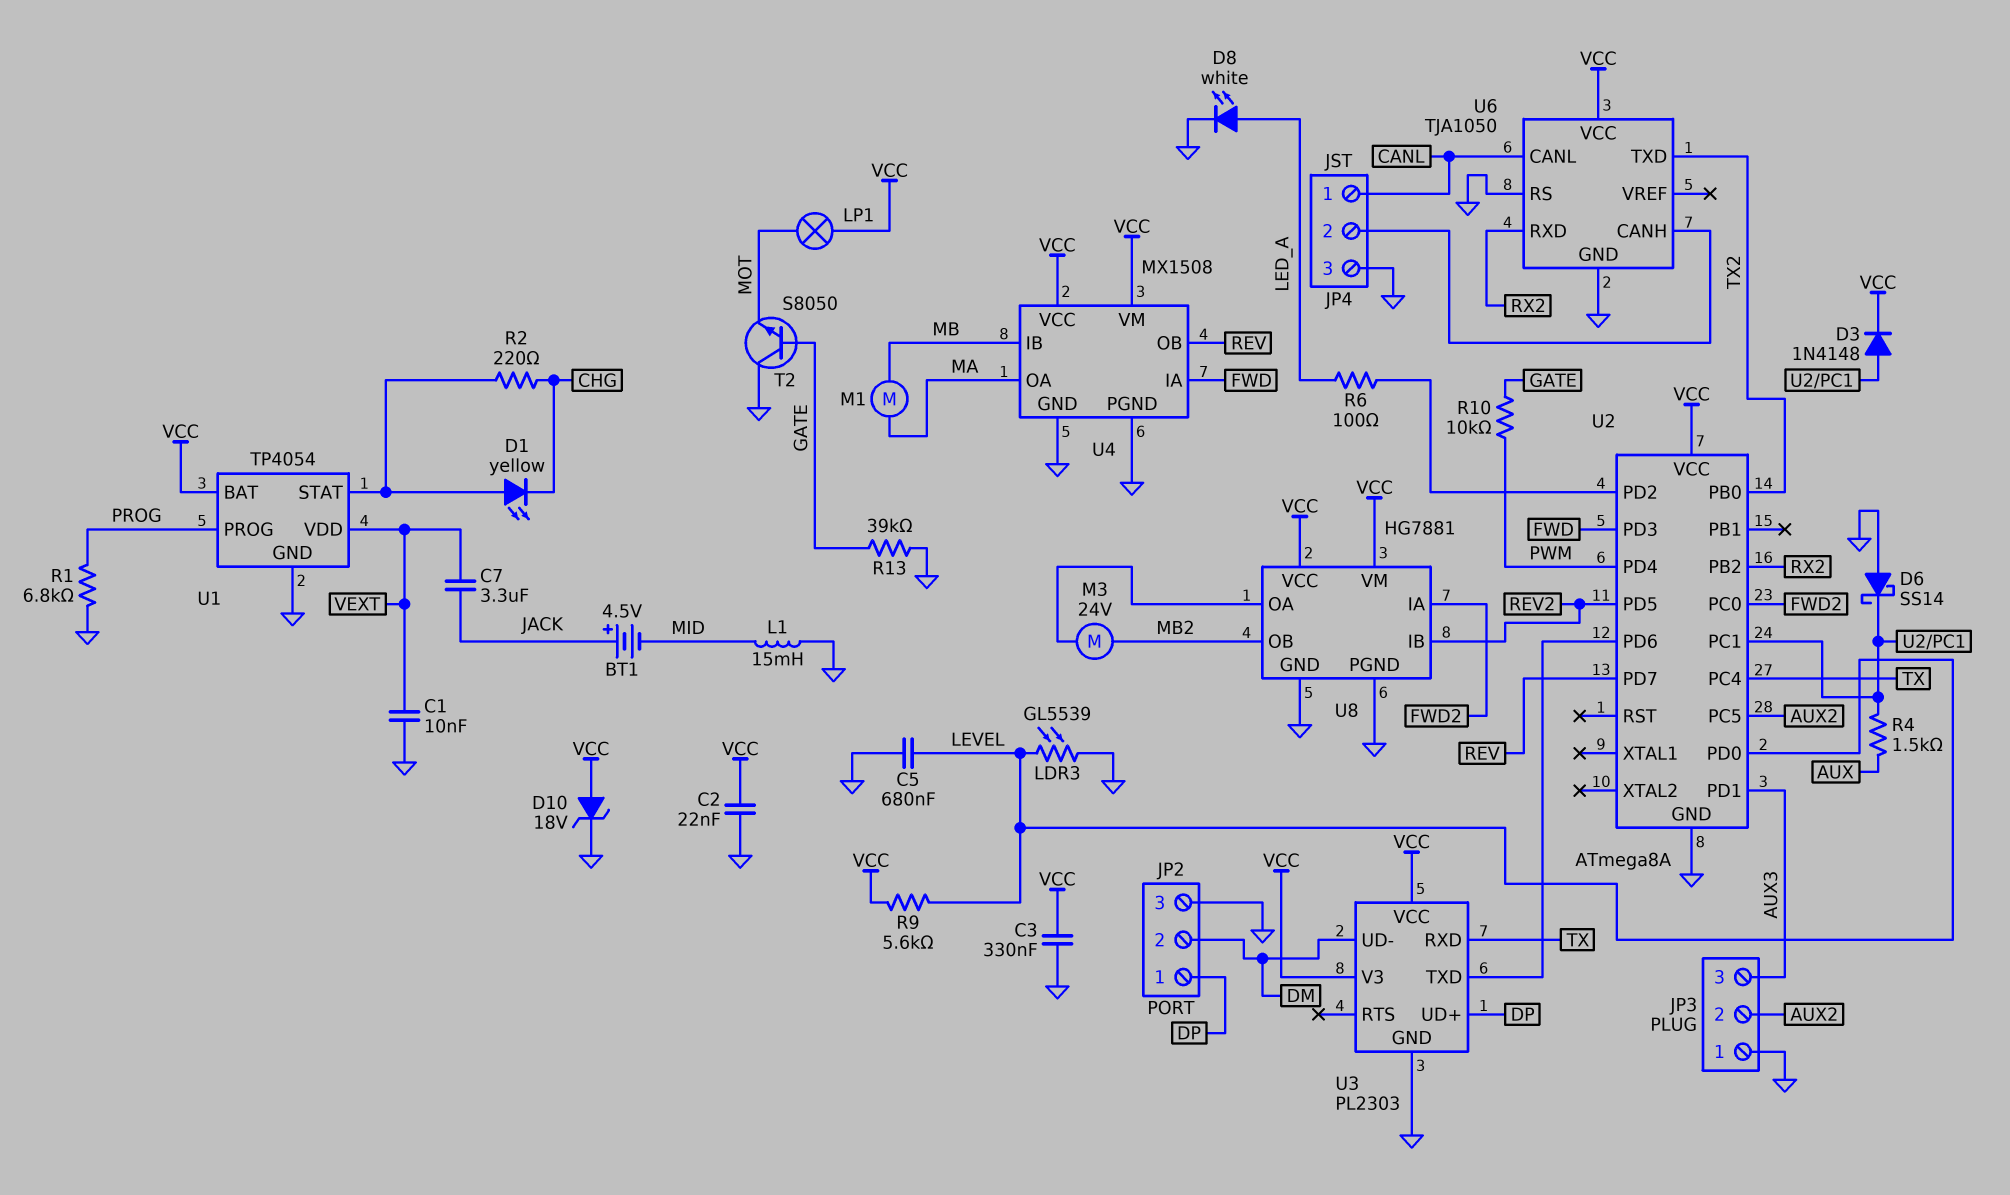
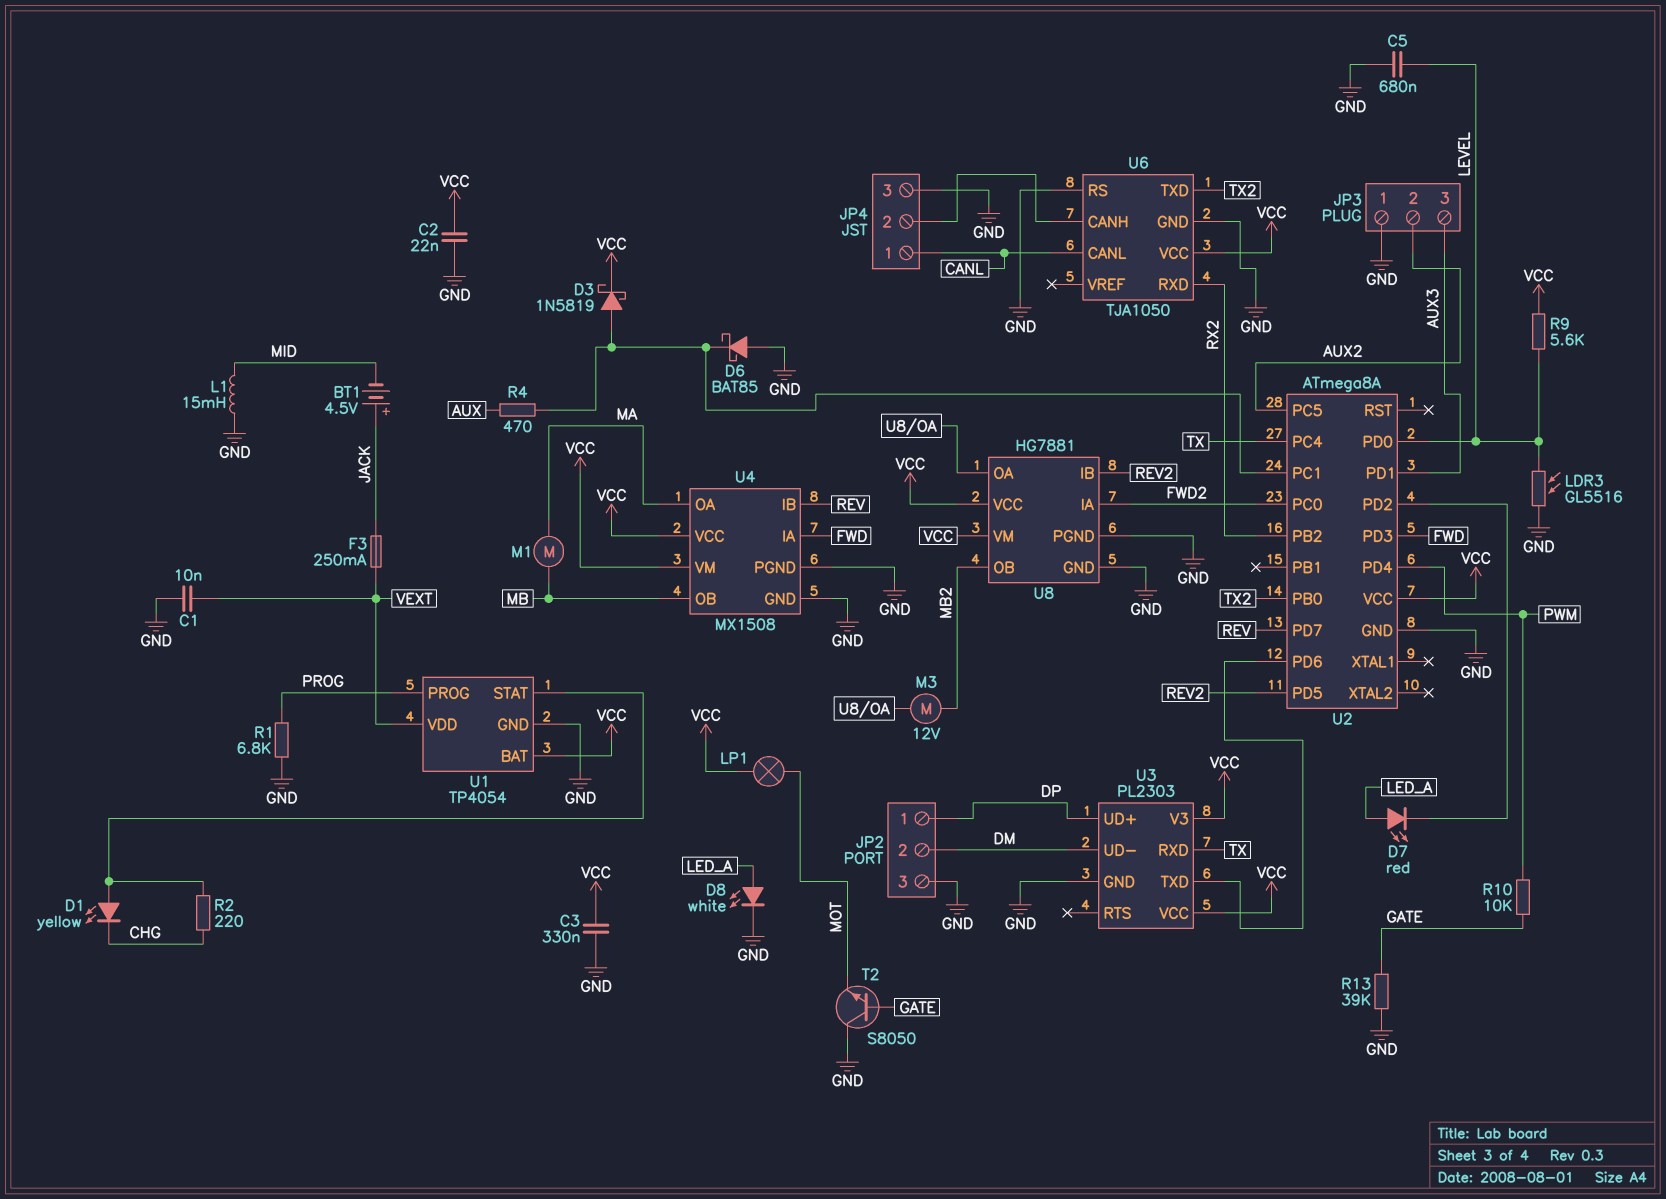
C7: 3.3uF (JACK, VEXT) -> none
D3: diode 1N4148 (A U2/PC1, K VCC) -> schottky 1N5819 (A U2/PC1, K VCC)
D6: schottky SS14 (A GND, K U2/PC1) -> schottky BAT85 (A GND, K U2/PC1)
D7: none -> LED red (A LED_A, K U2/PD2)
D10: zener 18V (A VCC, K GND) -> none
F3: none -> 250mA (JACK, VEXT)
LDR3: GL5539 (GND, LEVEL) -> GL5516 (GND, LEVEL)
M3: motor 24V (MB2, U8/OA) -> motor 12V (MB2, U8/OA)
R4: 1.5k (AUX, U2/PC1) -> 470 (AUX, U2/PC1)
R6: 100 (LED_A, U2/PD2) -> none
U4 pin IB: MB -> REV
U4 pin OB: REV -> MB

